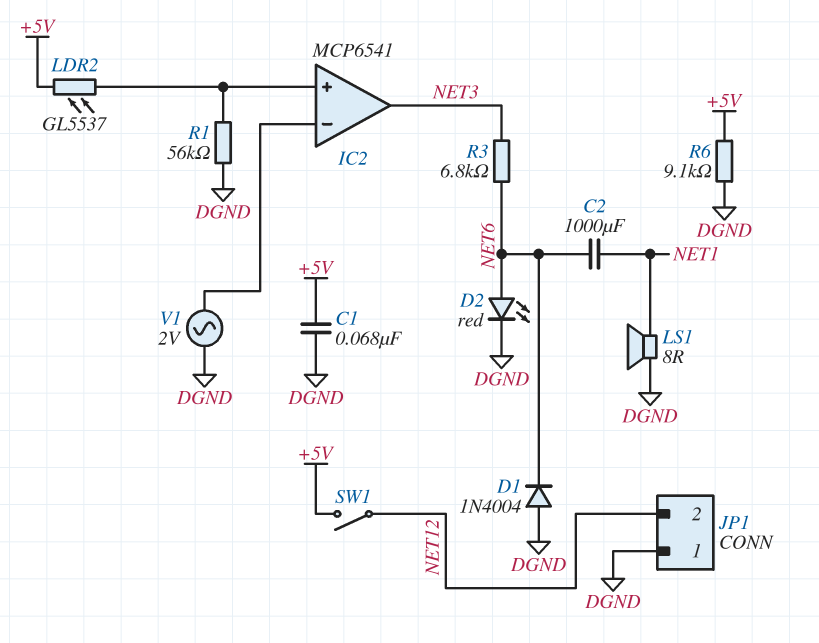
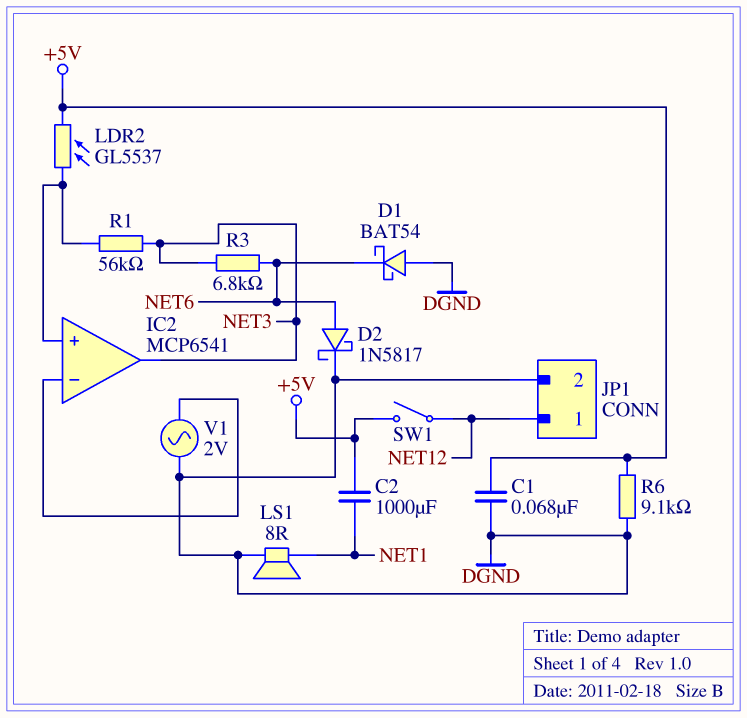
C2: 1000uF (NET1, NET6) -> 1000uF (+5V, NET1)
D1: diode 1N4004 (A DGND, K NET6) -> schottky BAT54 (A DGND, K NET6)
D2: LED red (A NET6, K DGND) -> schottky 1N5817 (A NET6, K DGND)
JP1 pin 1: DGND -> NET12
JP1 pin 2: NET12 -> DGND
R1: 56k (DGND, IC2/in+) -> 56k (IC2/in+, NET3)

